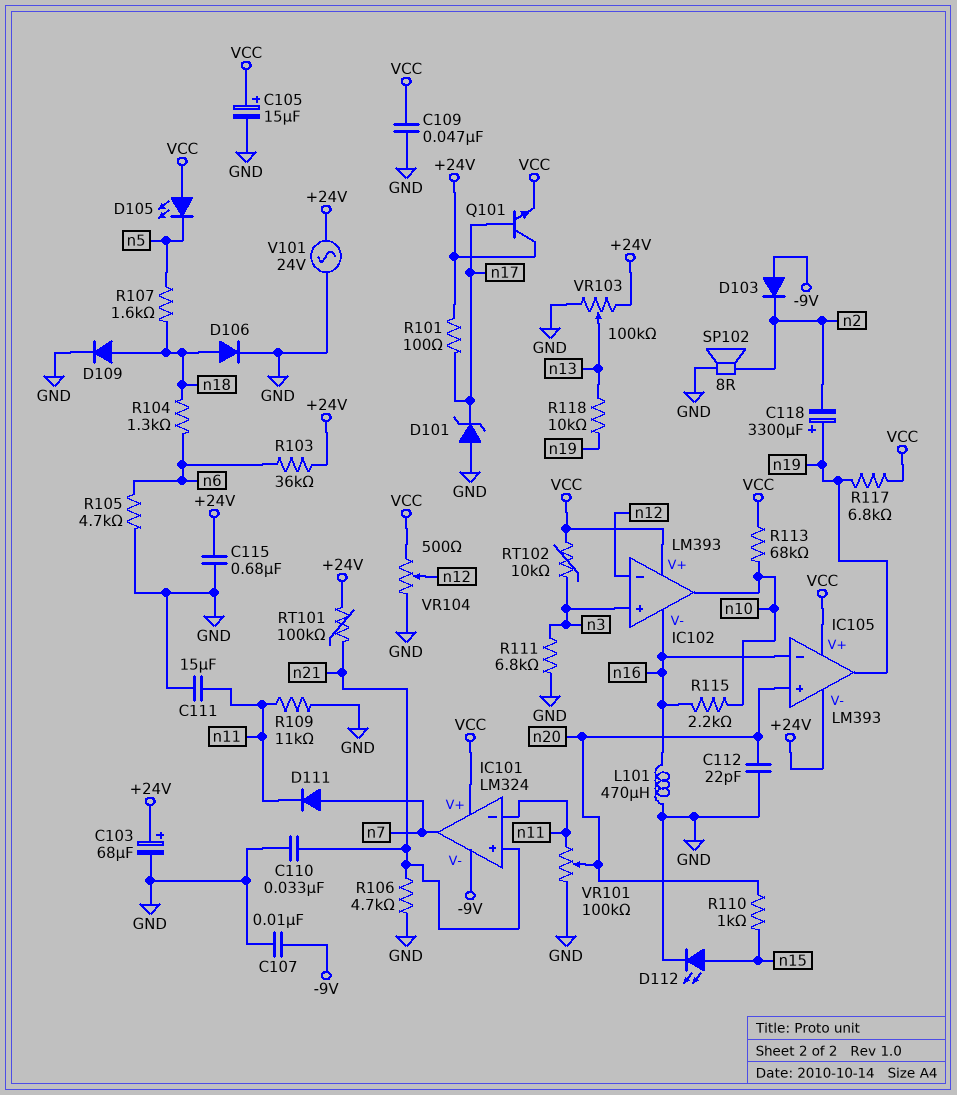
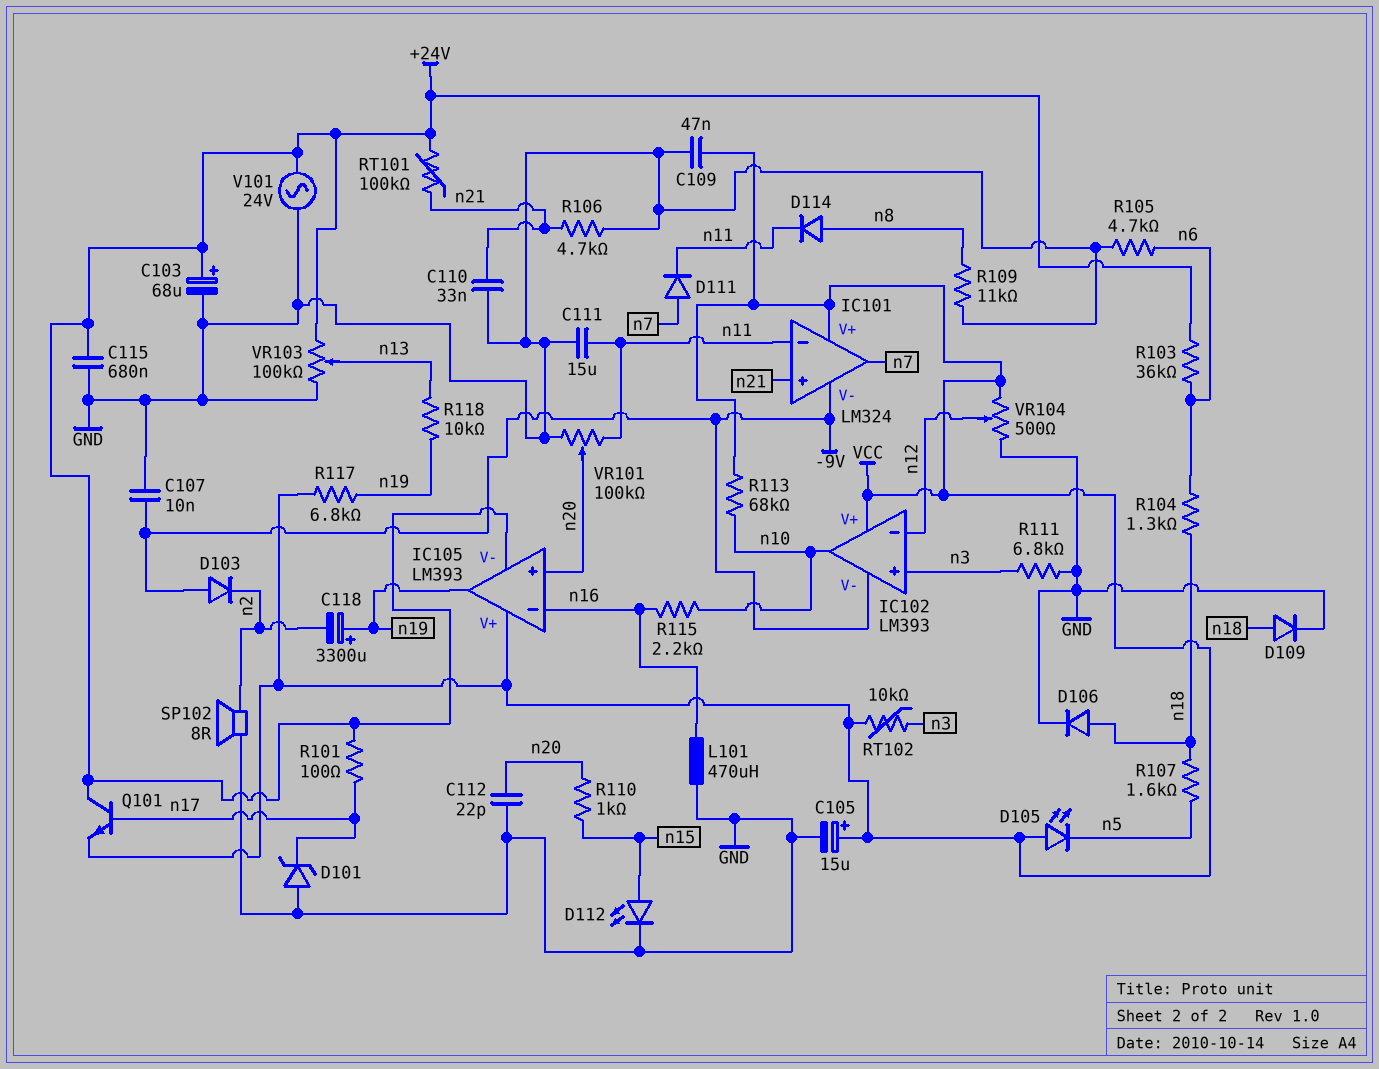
D114: none -> diode (A n8, K n11)
IC102 pin V-: n16 -> -9V
R109: 11k (GND, n11) -> 11k (GND, n8)

